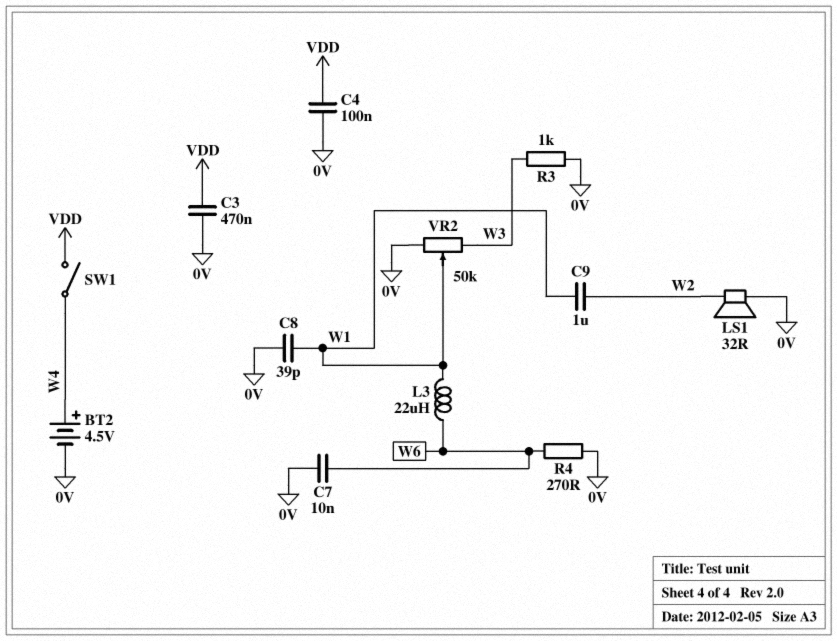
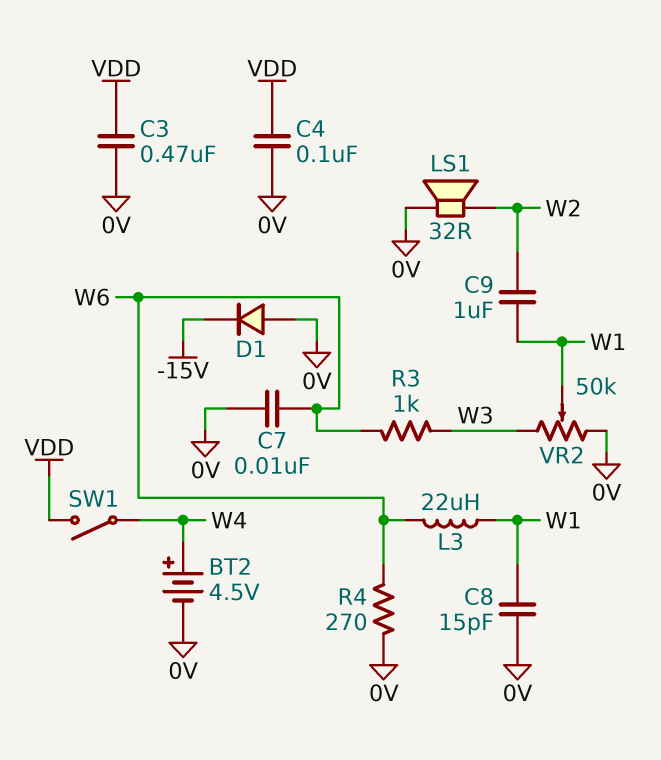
C8: 39pF (0V, W1) -> 15pF (0V, W1)
D1: none -> diode (A 0V, K -15V)
R3: 1k (0V, W3) -> 1k (W3, W6)

